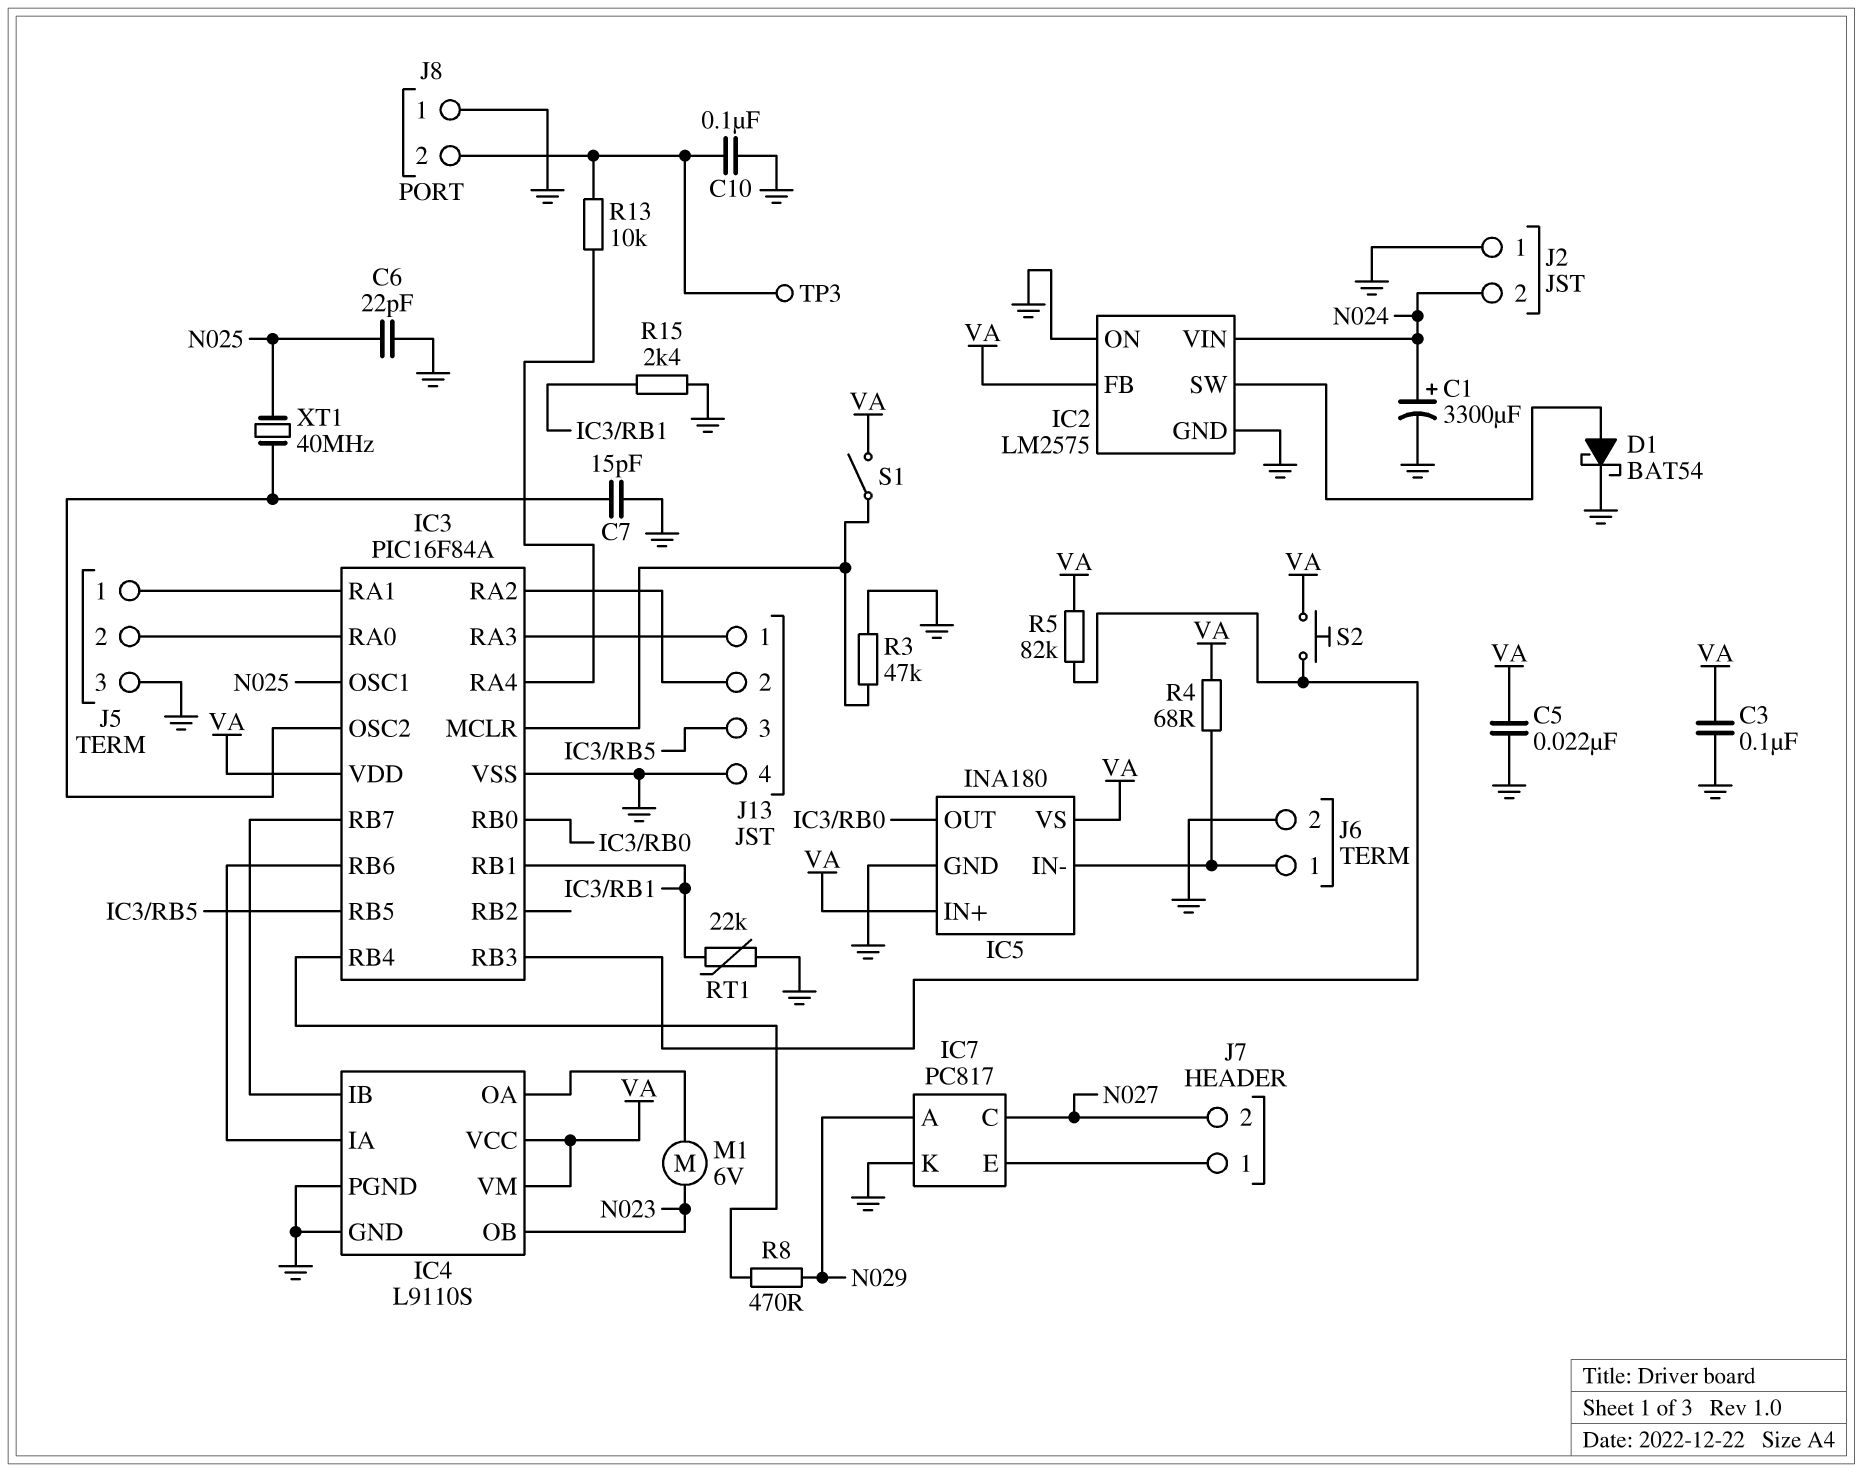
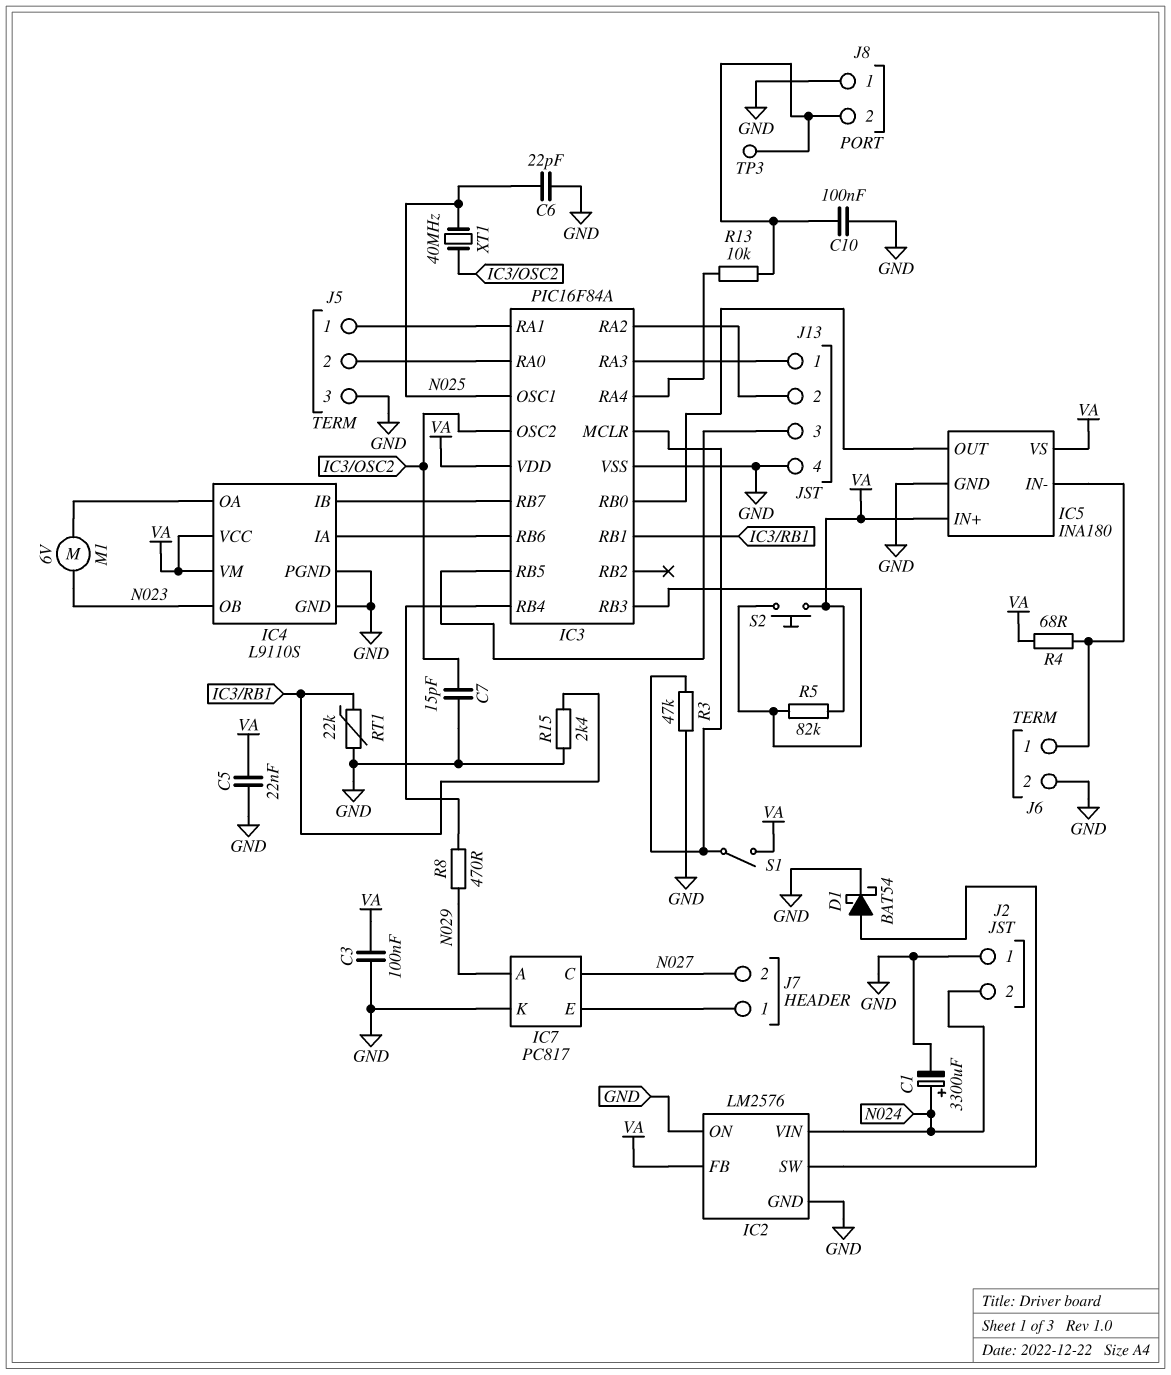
IC2: LM2575 -> LM2576

